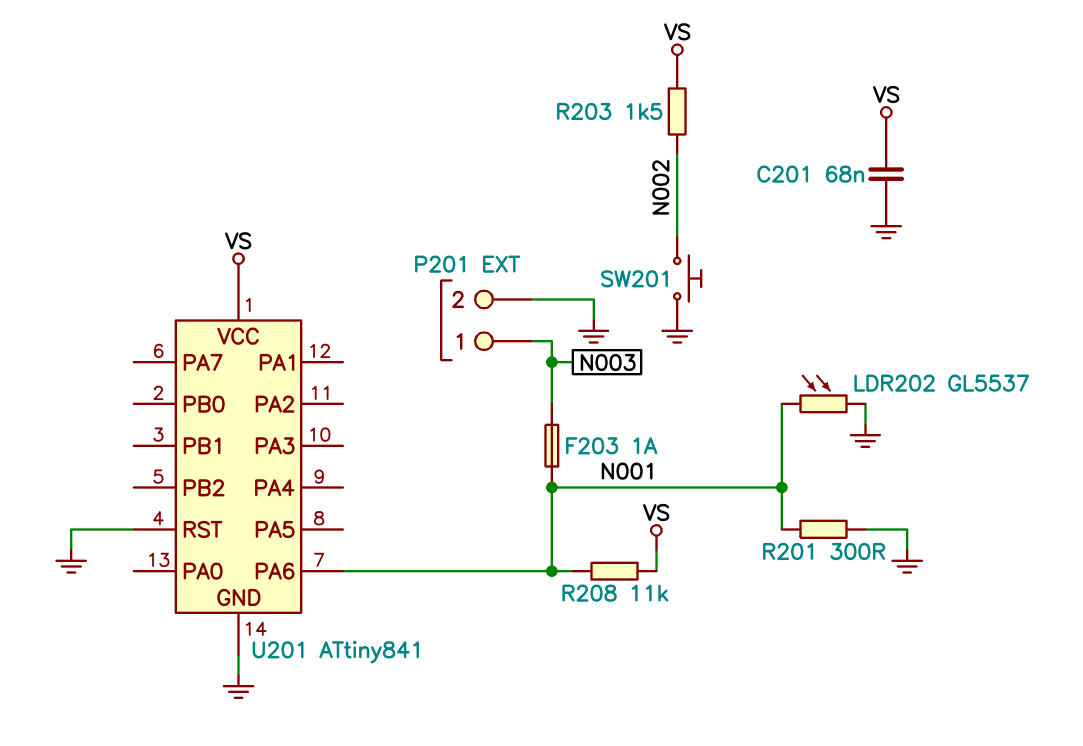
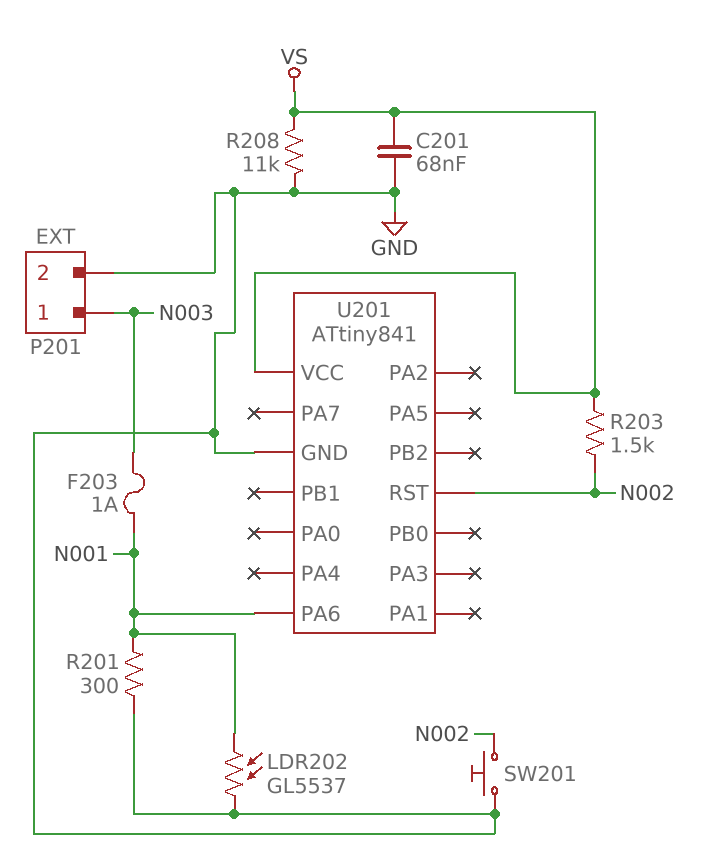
R208: 11k (N001, VS) -> 11k (GND, VS)
U201 pin RST: GND -> N002

